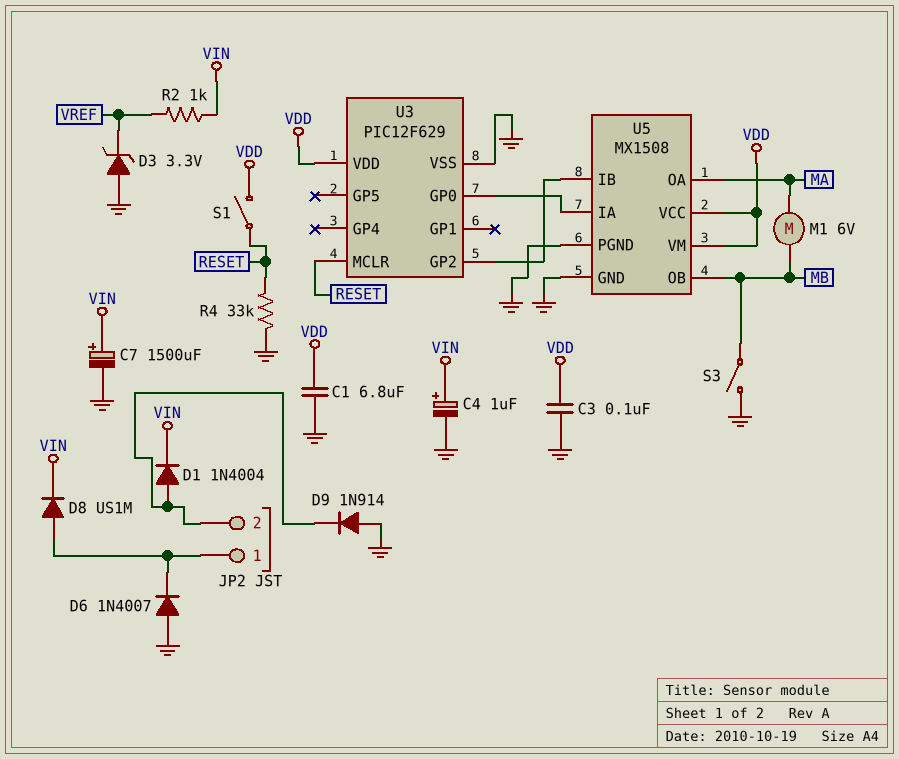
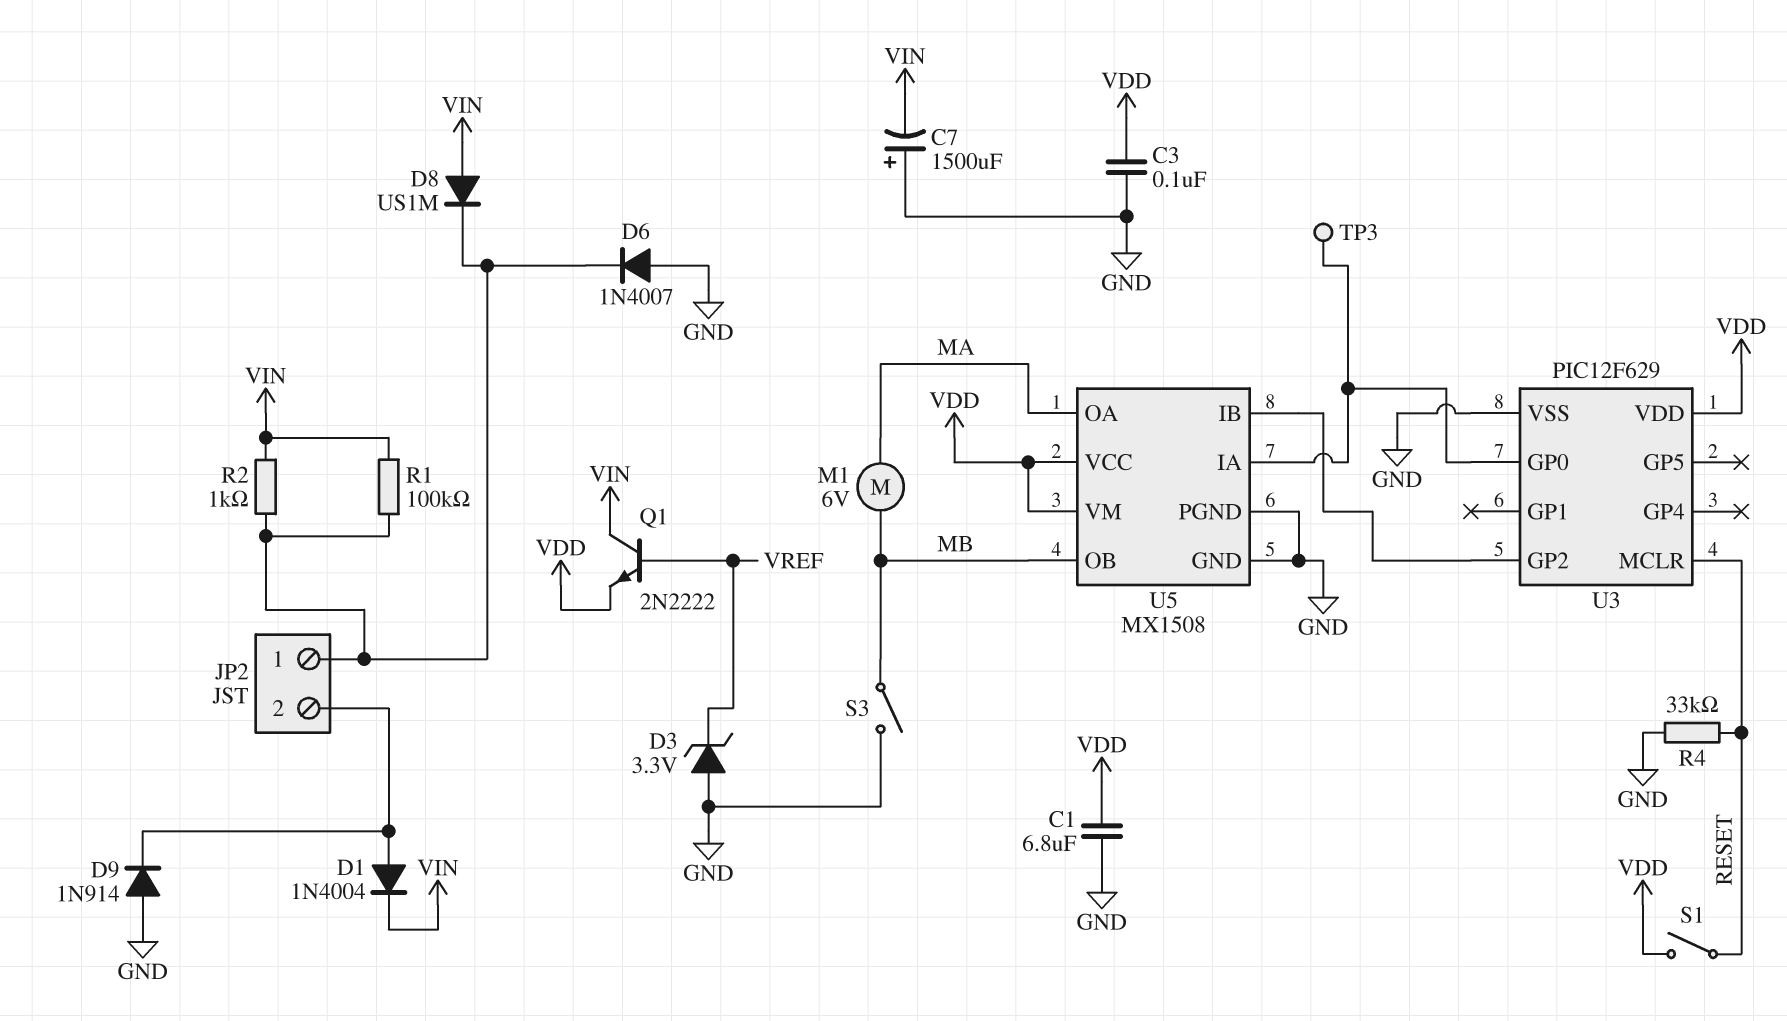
C4: 1uF (plus VIN, minus GND) -> none
C7: 1500uF (plus VIN, minus GND) -> 1500uF (plus GND, minus VIN)
D8: diode US1M (A JP2/1, K VIN) -> diode US1M (A VIN, K JP2/1)
Q1: none -> NPN 2N2222 (B VREF, C VIN, E VDD)
R1: none -> 100k (JP2/1, VIN)
R2: 1k (VIN, VREF) -> 1k (JP2/1, VIN)
TP3: none -> test point (U3/GP0)

